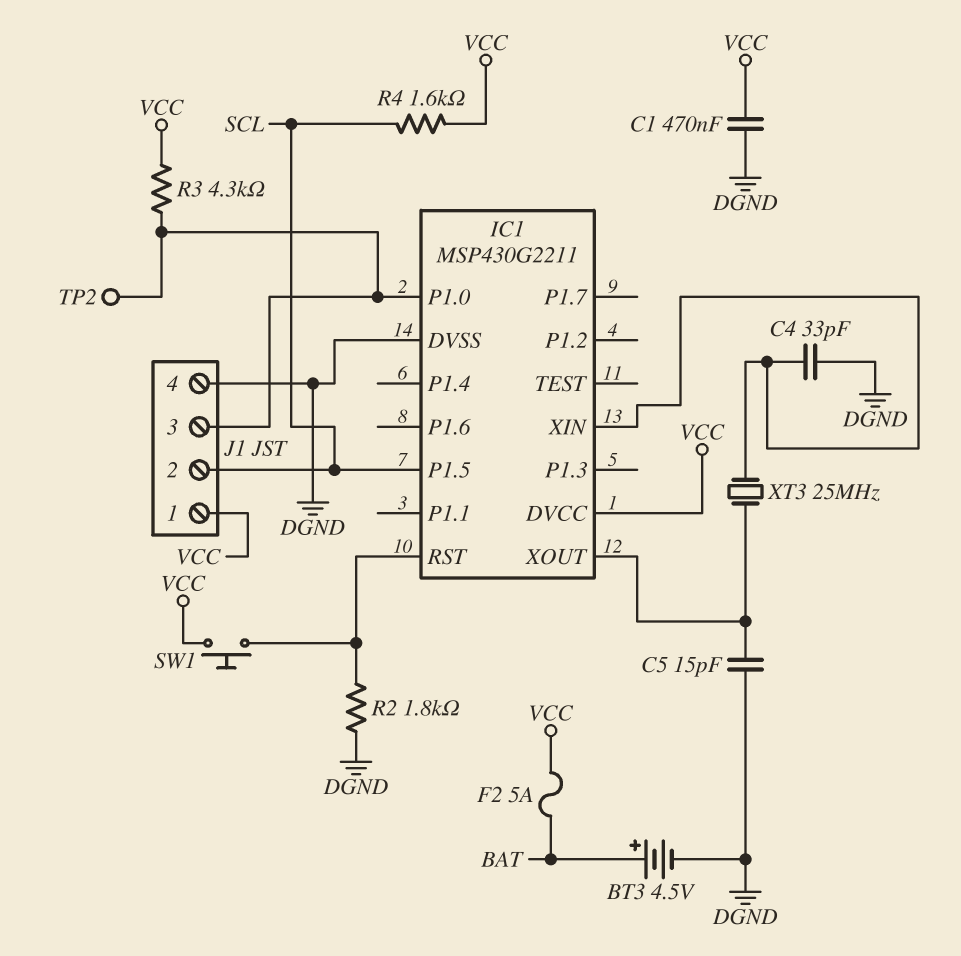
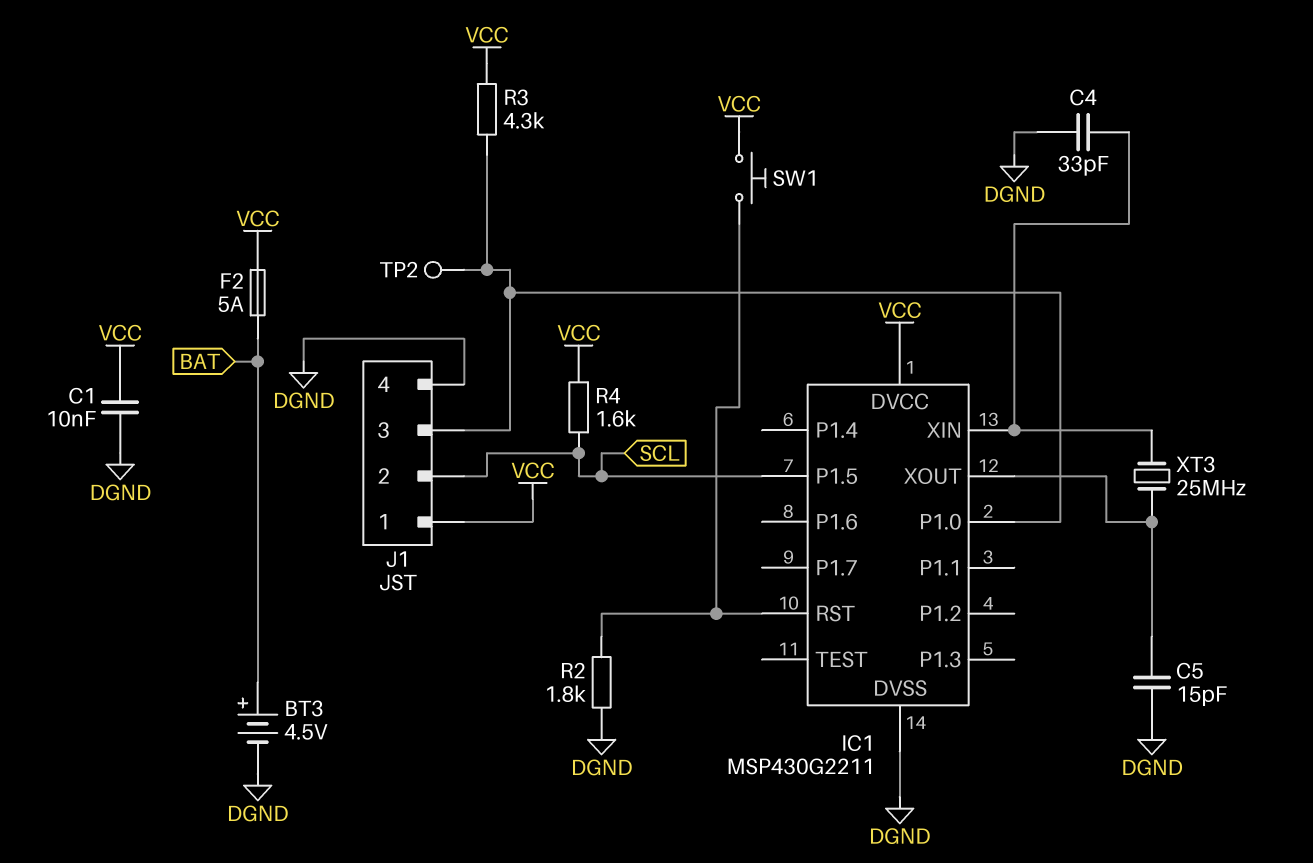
C1: 470nF (DGND, VCC) -> 10nF (DGND, VCC)

